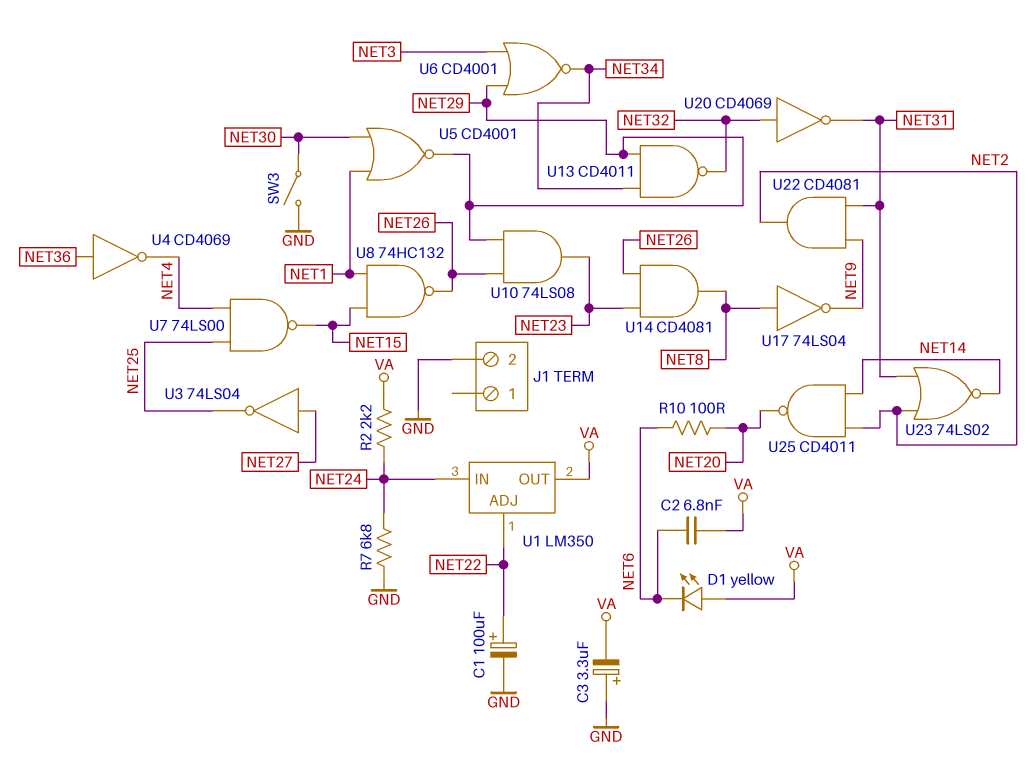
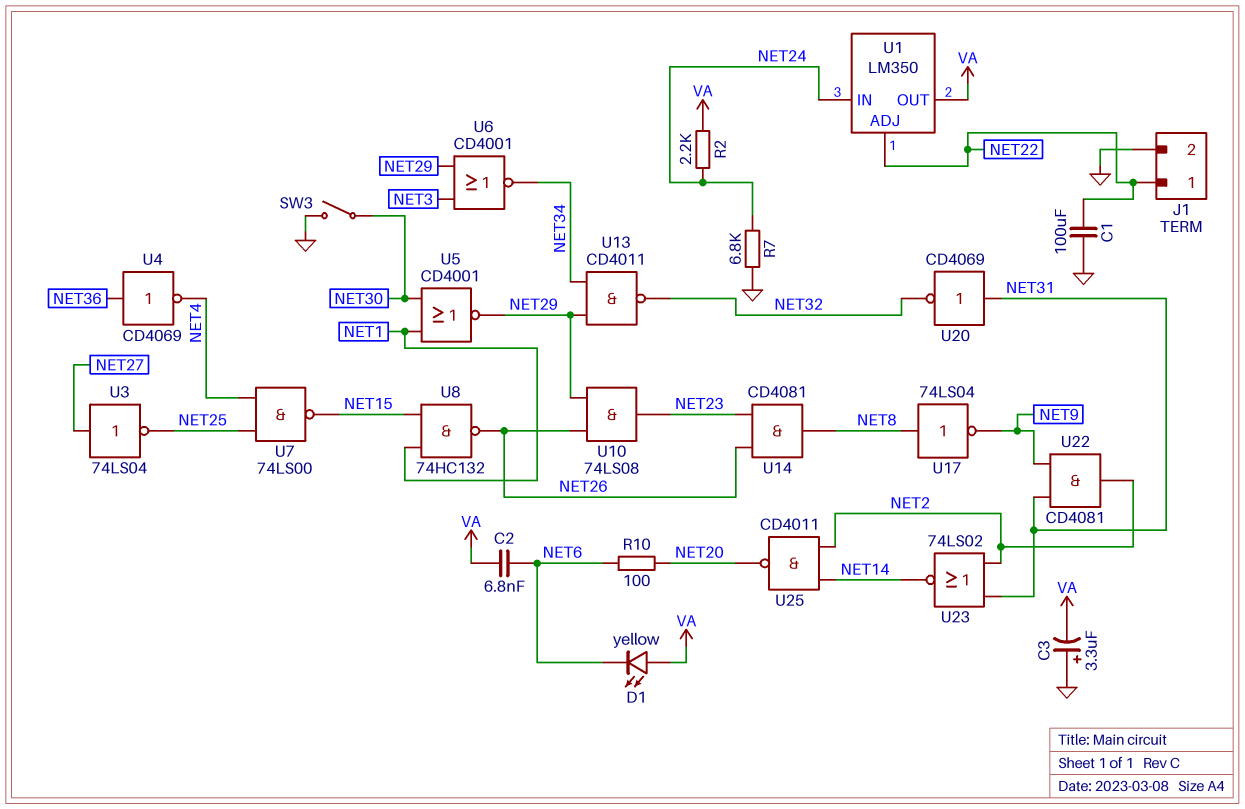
C1: 100uF (plus NET22, minus GND) -> 100uF (GND, NET22)
J1 pin 1: none -> NET22
U20: NOT CD4069 (in NET32, out NET31) -> NOT CD4069 (in NET31, out NET32)

